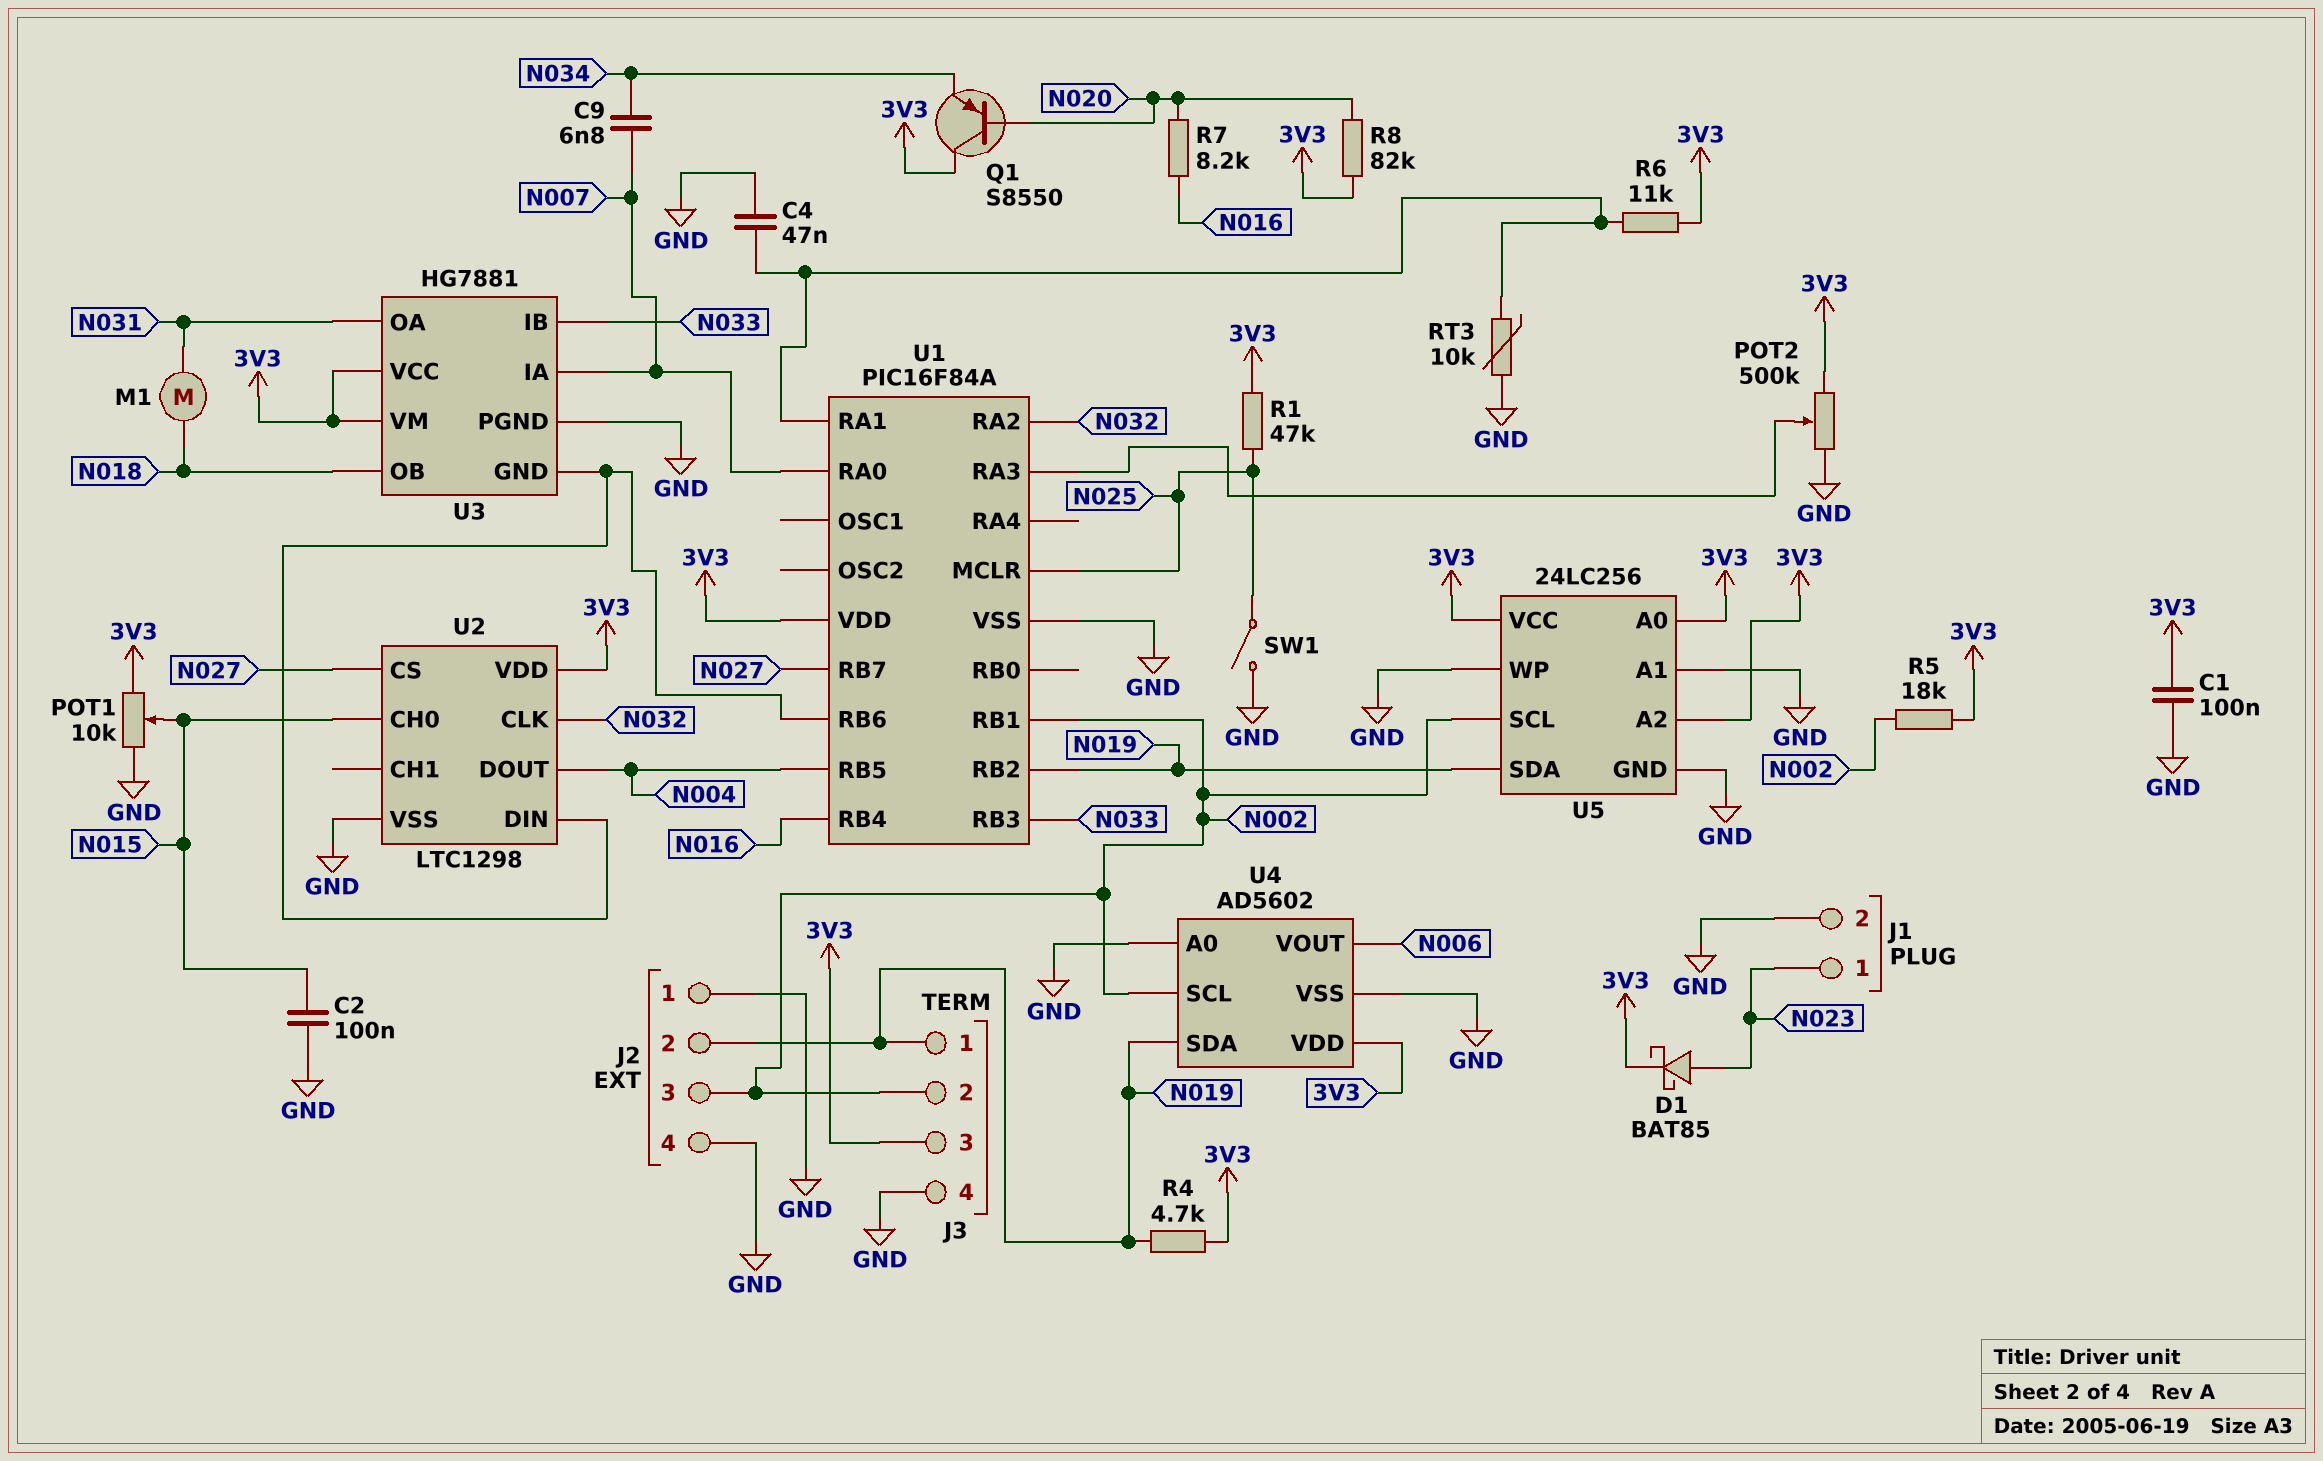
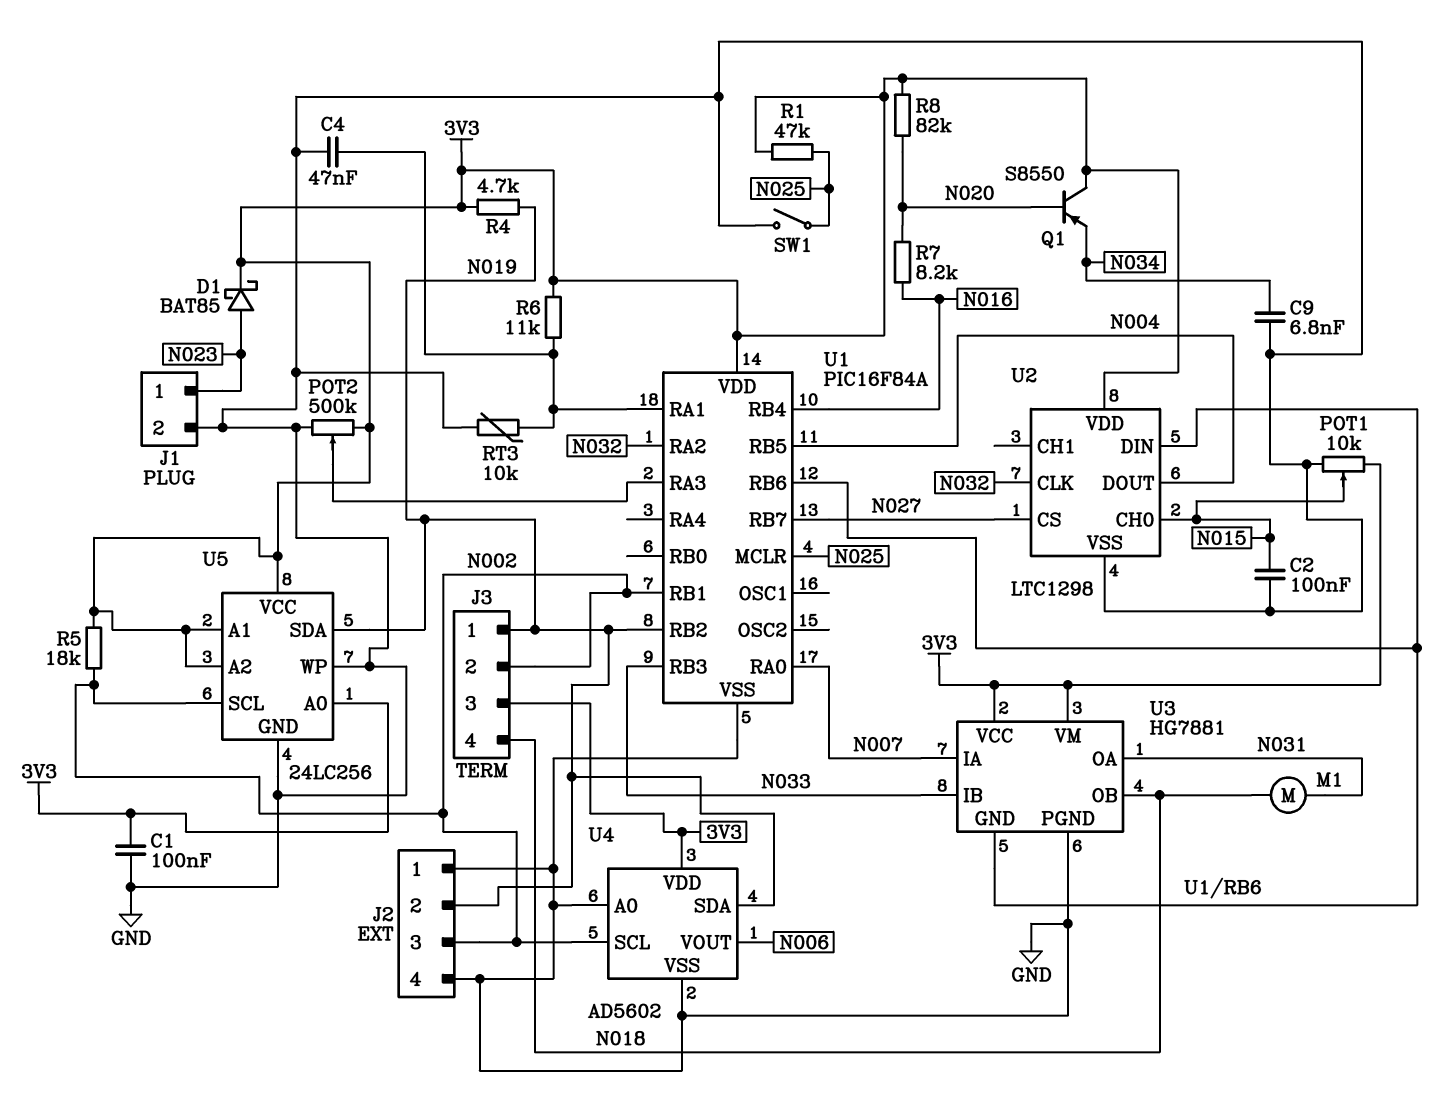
C9: 6.8nF (N007, N034) -> 6.8nF (GND, N034)
J3 pin 4: GND -> N018
U5 pin A1: GND -> 3V3

